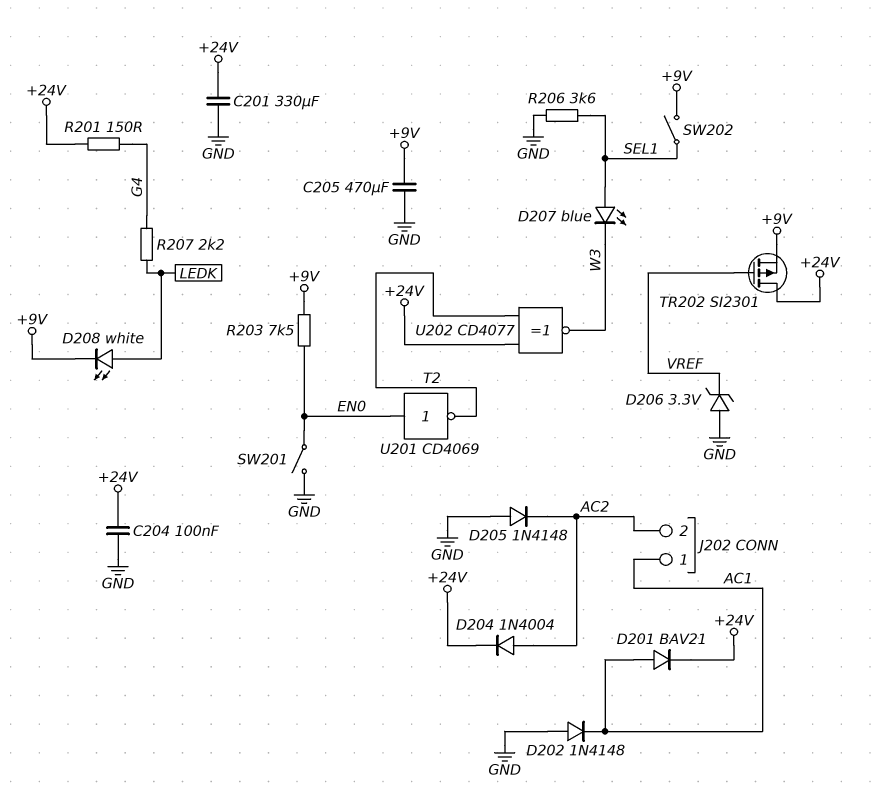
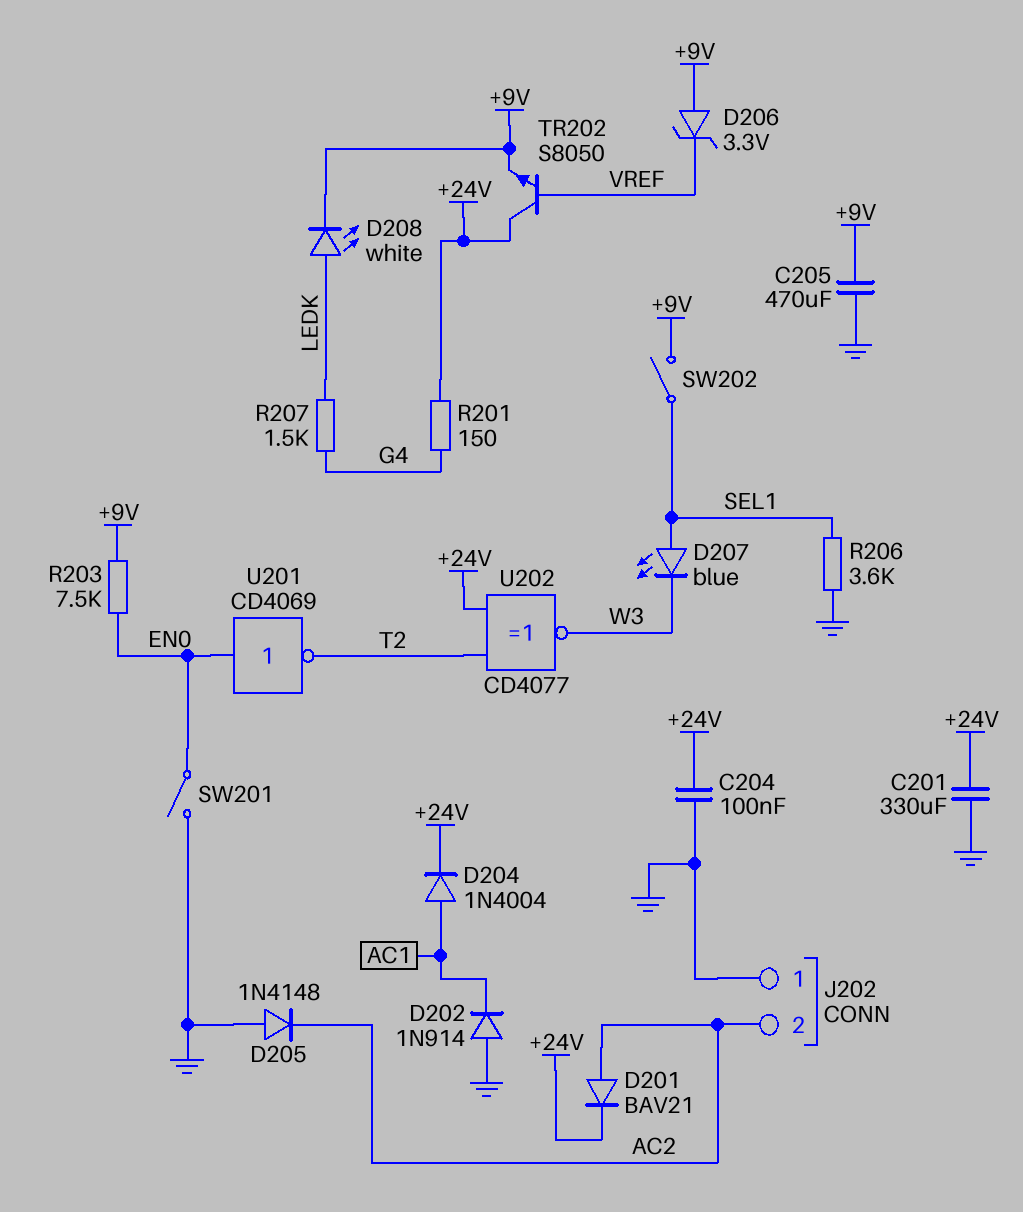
D201: diode BAV21 (A AC1, K +24V) -> diode BAV21 (A AC2, K +24V)
D202: diode 1N4148 (A GND, K AC1) -> diode 1N914 (A GND, K AC1)
D204: diode 1N4004 (A AC2, K +24V) -> diode 1N4004 (A AC1, K +24V)
D206: zener 3.3V (A GND, K VREF) -> zener 3.3V (A +9V, K VREF)
J202 pin 1: AC1 -> GND
R207: 2.2k (G4, LEDK) -> 1.5k (G4, LEDK)
TR202: PMOS SI2301 (G VREF, D +24V, S +9V) -> NPN S8050 (B VREF, C +24V, E +9V)

